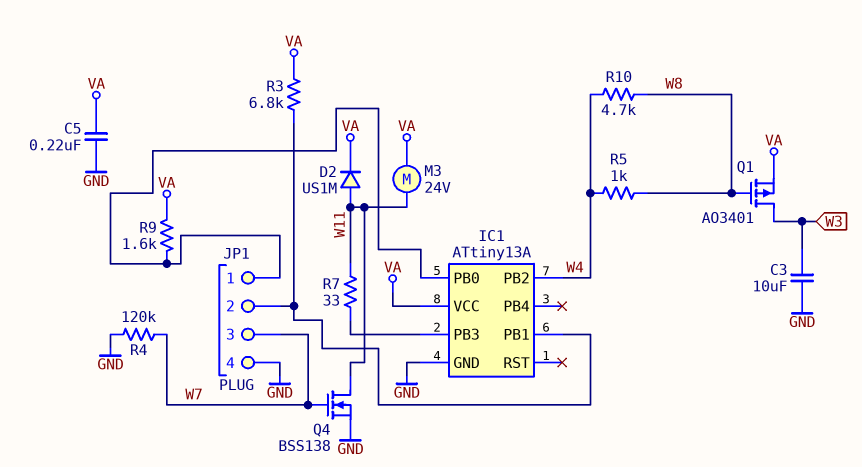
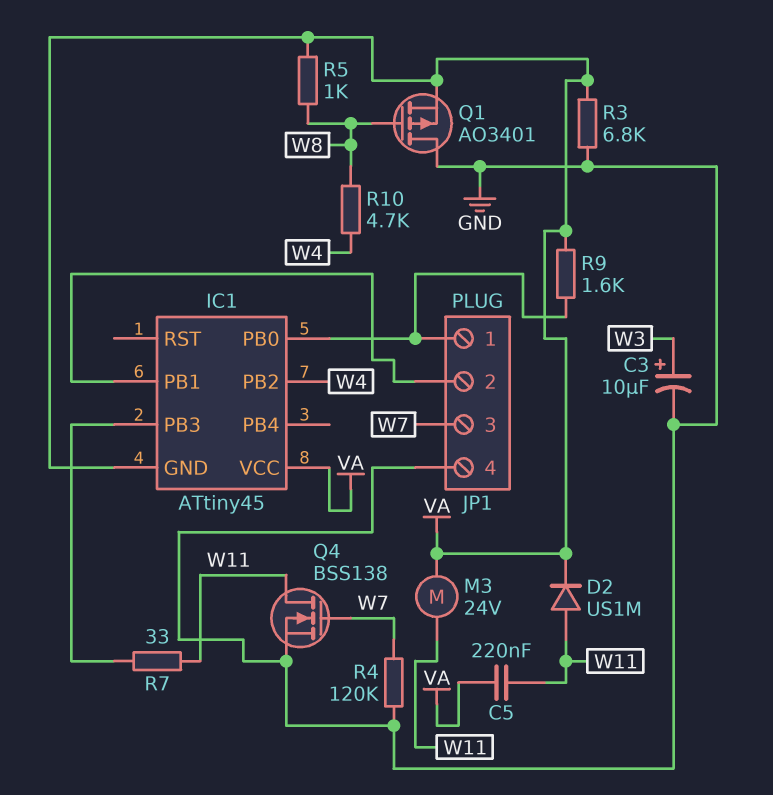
C3: 10uF (GND, W3) -> 10uF (plus W3, minus GND)
C5: 220nF (GND, VA) -> 220nF (VA, W11)
IC1: ATtiny13A -> ATtiny45
IC1 pin GND: GND -> VA
Q1: PMOS AO3401 (G W8, D W3, S VA) -> PMOS AO3401 (G W8, D GND, S VA)
R3: 6.8k (IC1/PB1, VA) -> 6.8k (GND, VA)
R5: 1k (W4, W8) -> 1k (VA, W8)

